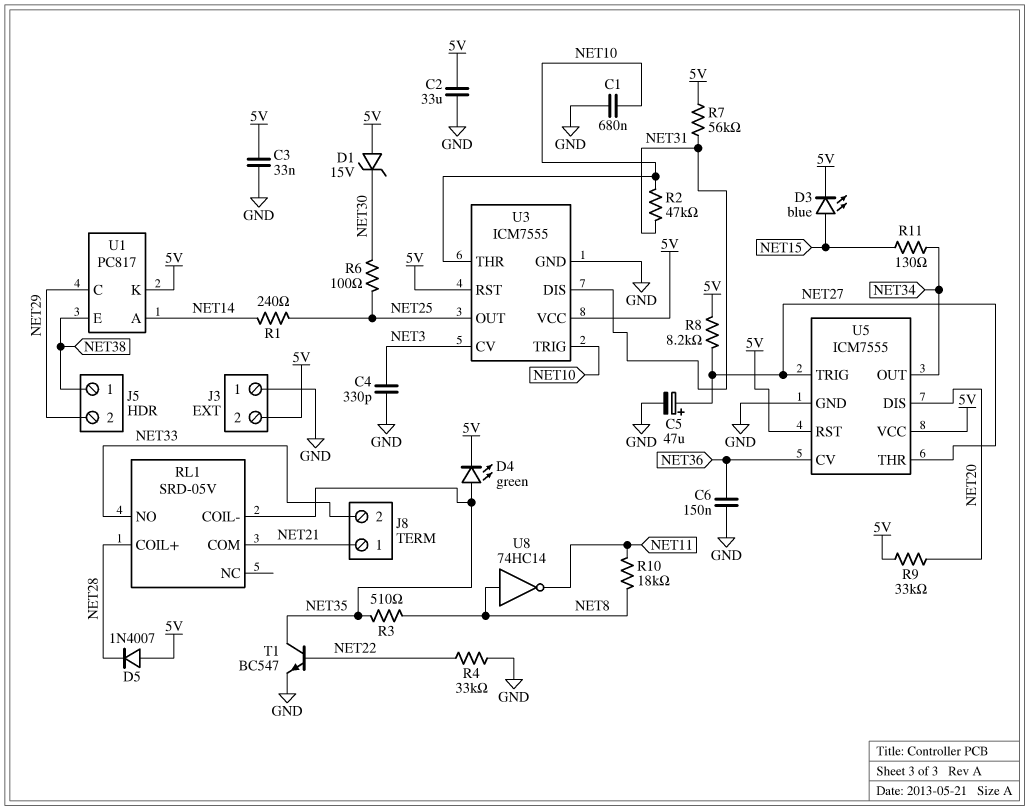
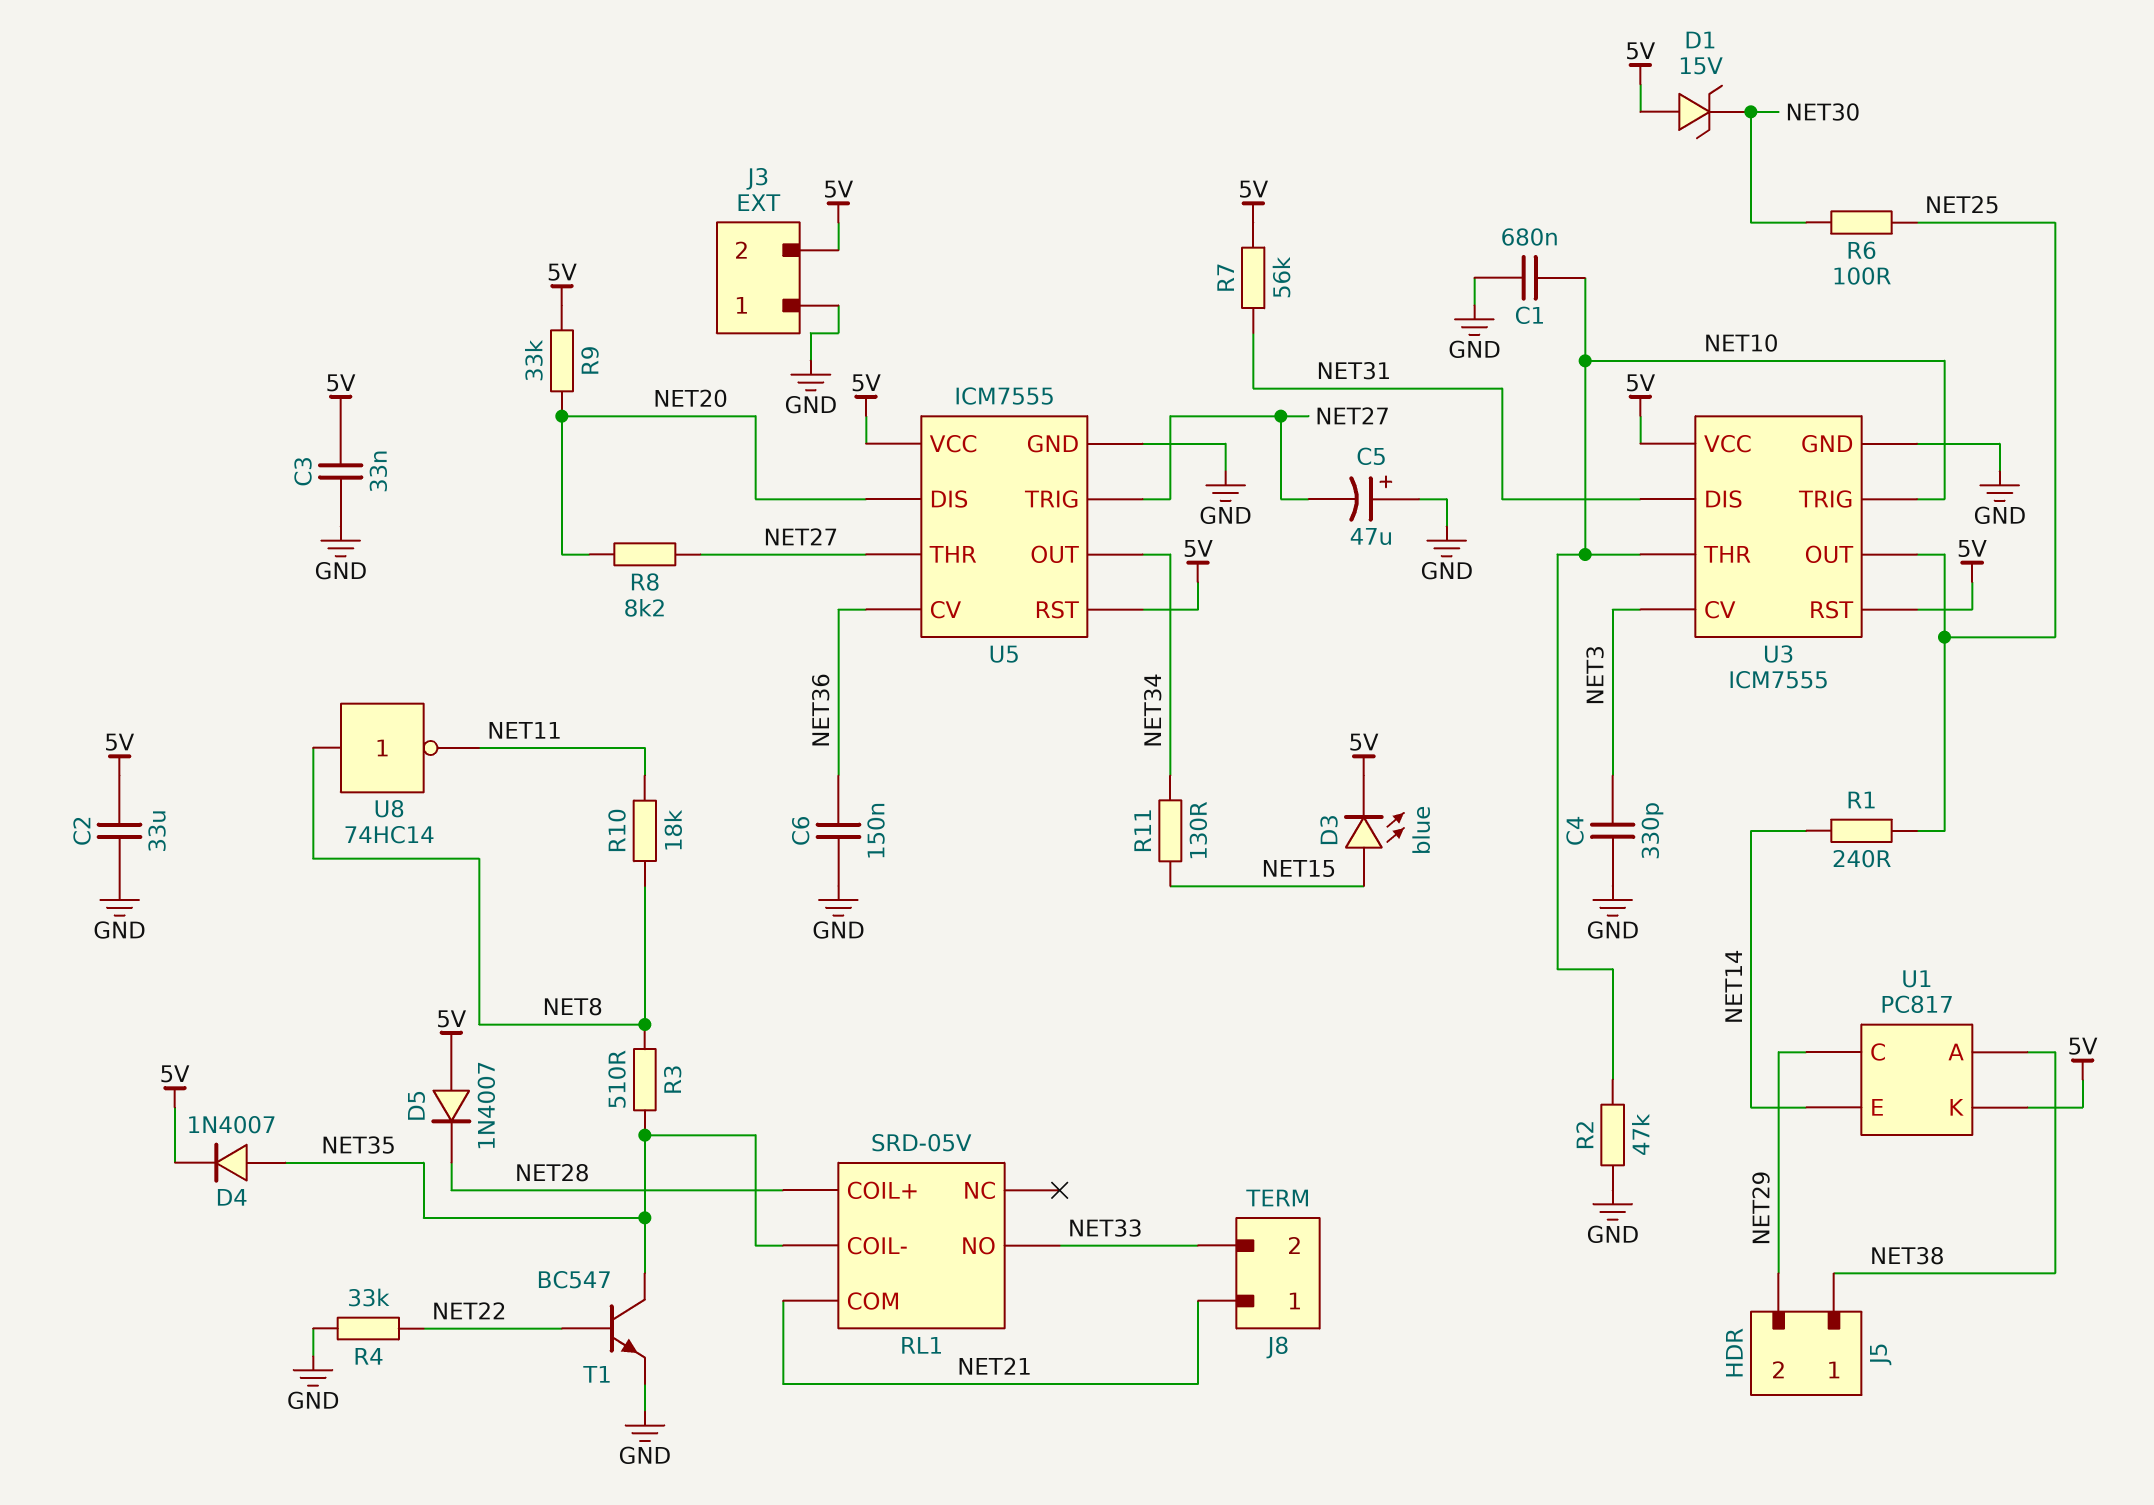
C5: 47uF (plus NET27, minus GND) -> 47uF (plus GND, minus NET27)
D4: LED green (A NET35, K 5V) -> diode 1N4007 (A NET35, K 5V)
R2: 47k (NET10, NET31) -> 47k (GND, NET10)
R8: 8.2k (5V, NET27) -> 8.2k (NET20, NET27)
U1 pin A: NET14 -> NET38
U1 pin E: NET38 -> NET14

